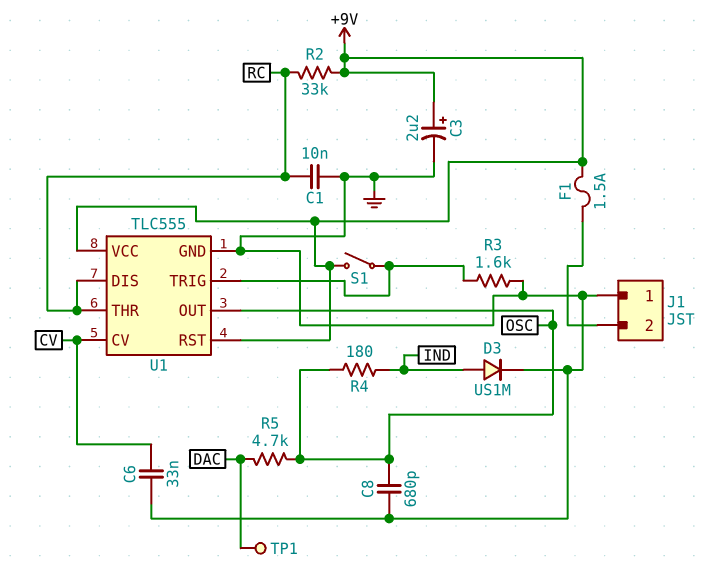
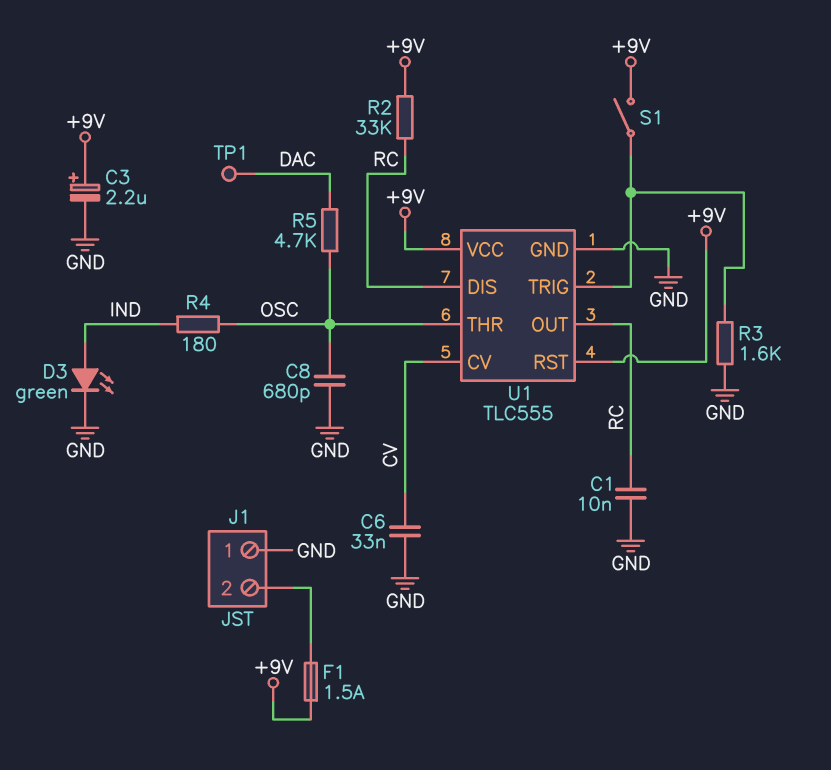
D3: diode US1M (A IND, K GND) -> LED green (A IND, K GND)
U1 pin OUT: OSC -> RC
U1 pin THR: RC -> OSC

